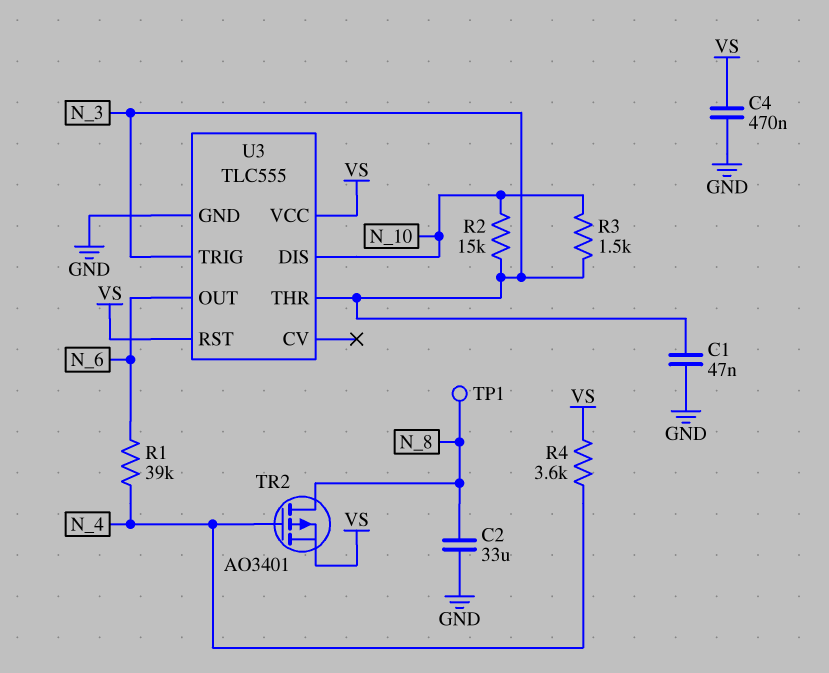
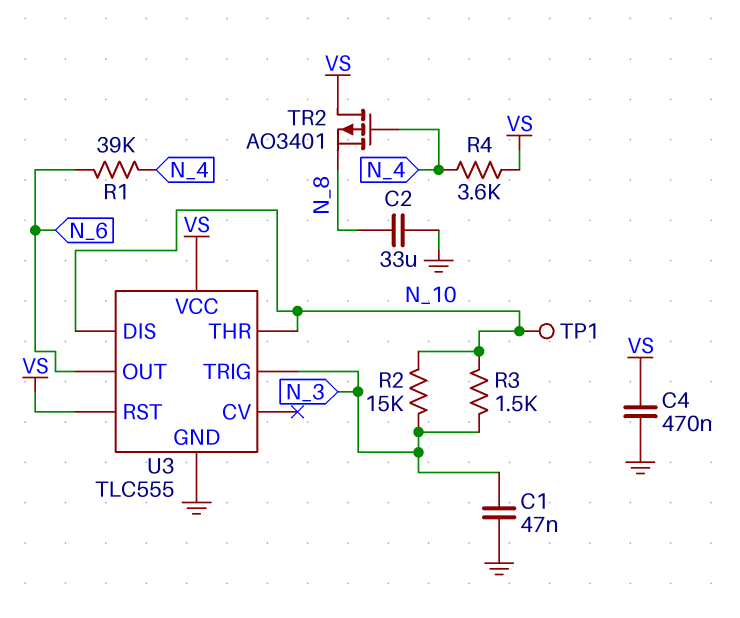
TP1: test point (N_8) -> test point (N_10)
TR2: PMOS AO3401 (G N_4, D N_8, S VS) -> PMOS AO3401 (G N_4, D VS, S N_8)
U3 pin THR: N_3 -> N_10

